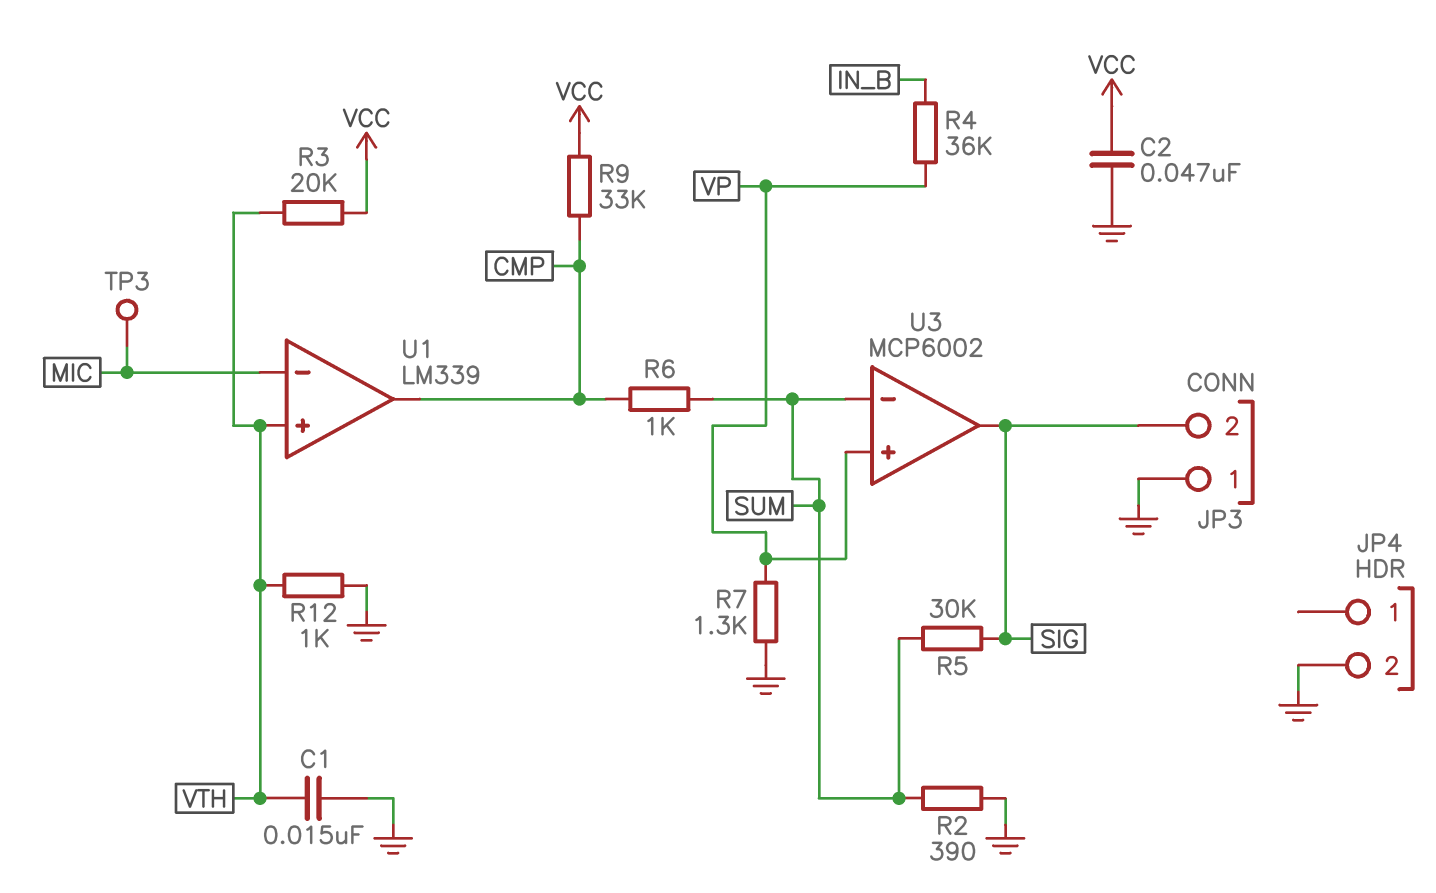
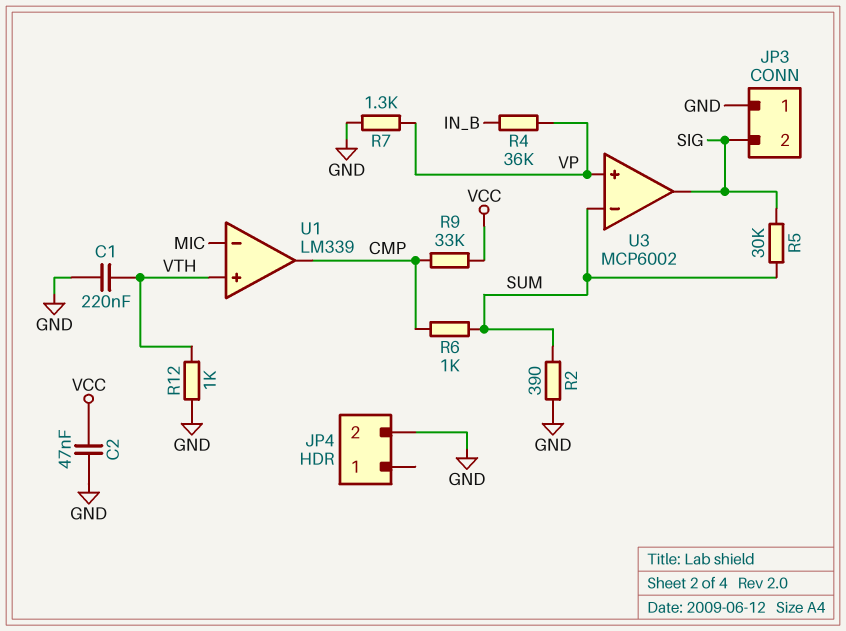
C1: 15nF (GND, VTH) -> 220nF (GND, VTH)
R3: 20k (VCC, VTH) -> none
TP3: test point (MIC) -> none

